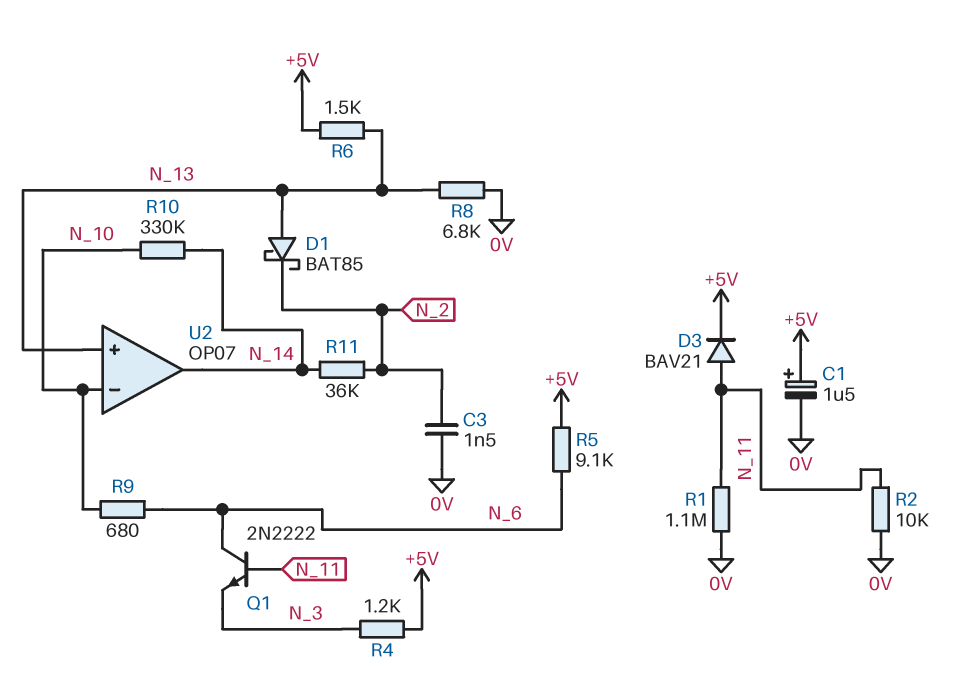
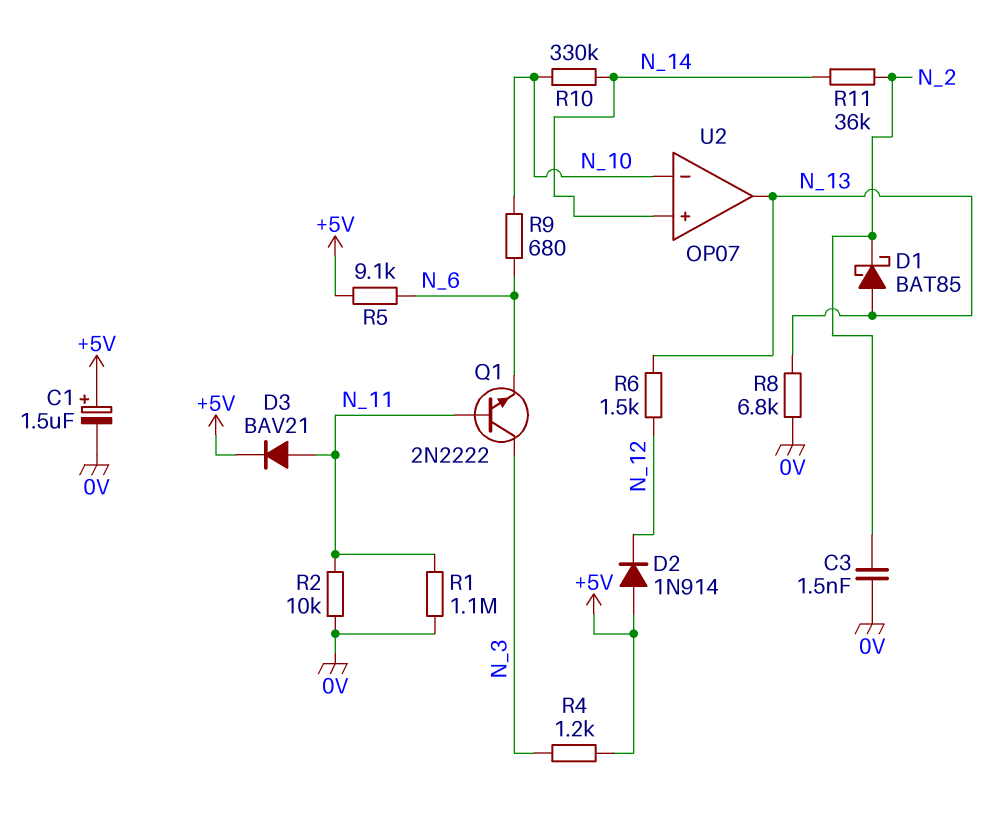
D2: none -> diode 1N914 (A +5V, K N_12)
Q1: NPN 2N2222 (B N_11, C N_6, E N_3) -> NPN 2N2222 (B N_11, C N_3, E N_6)
R6: 1.5k (+5V, N_13) -> 1.5k (N_12, N_13)
U2 pin in+: N_13 -> N_14
U2 pin out: N_14 -> N_13

